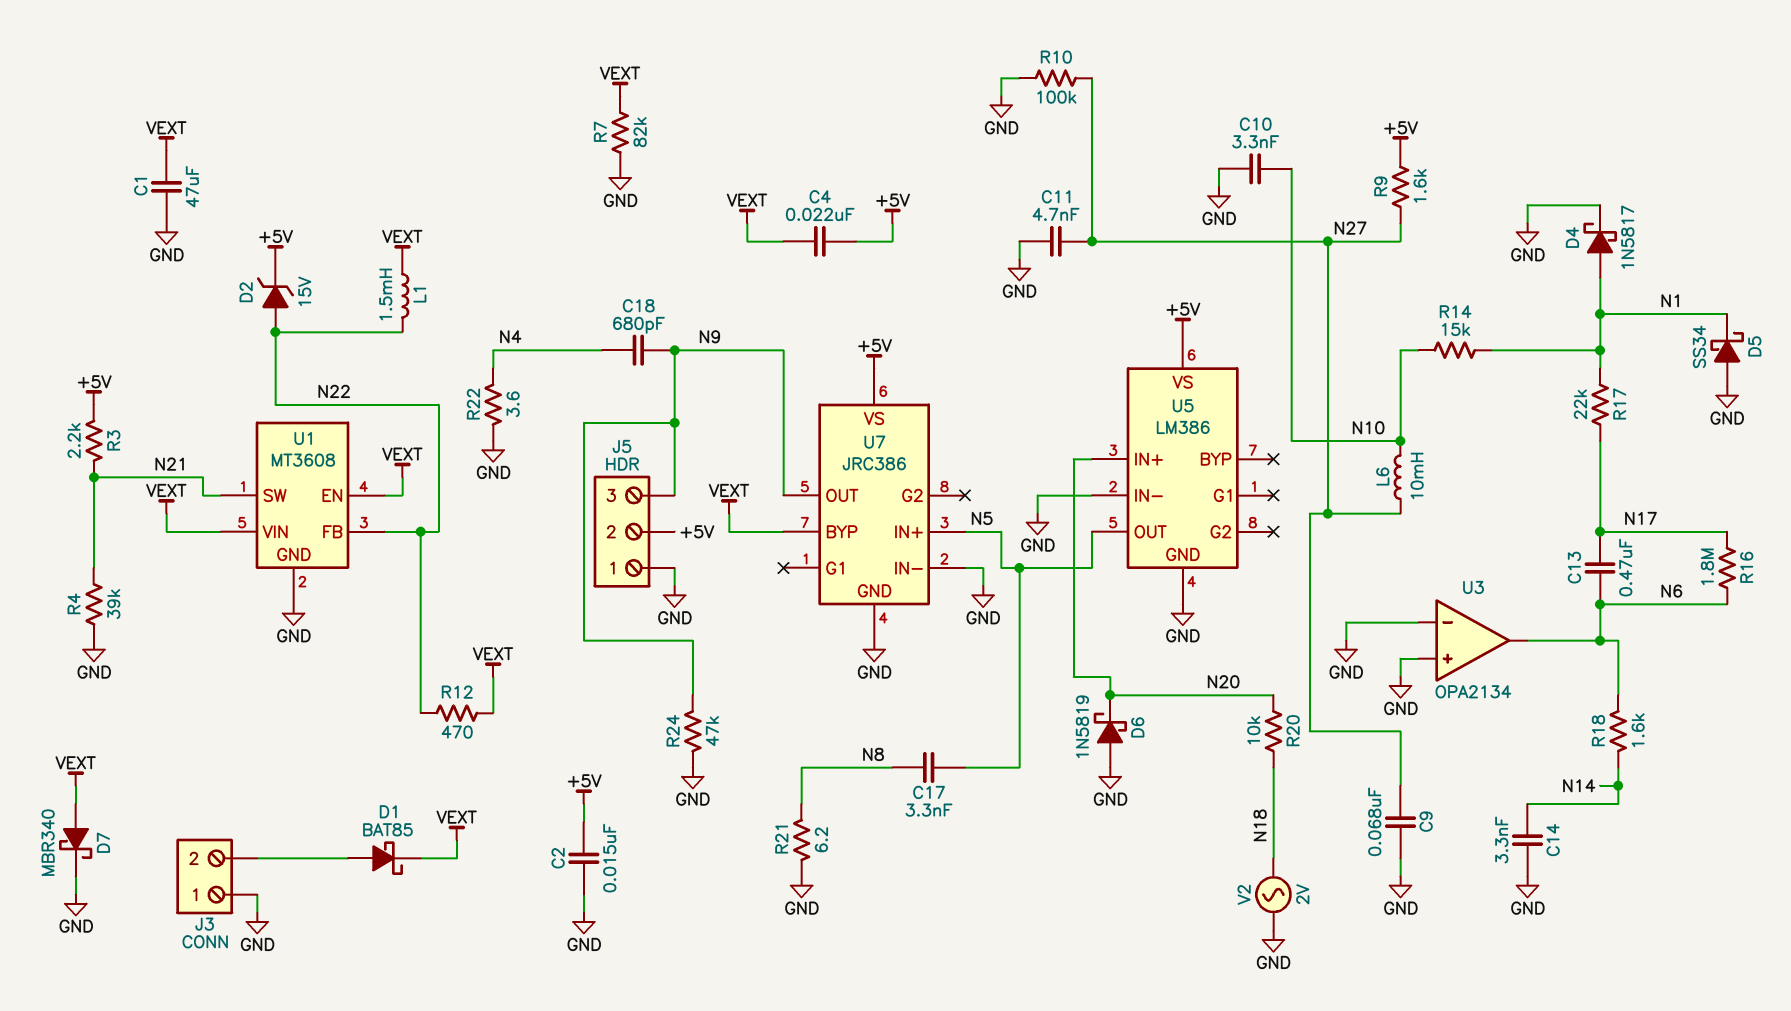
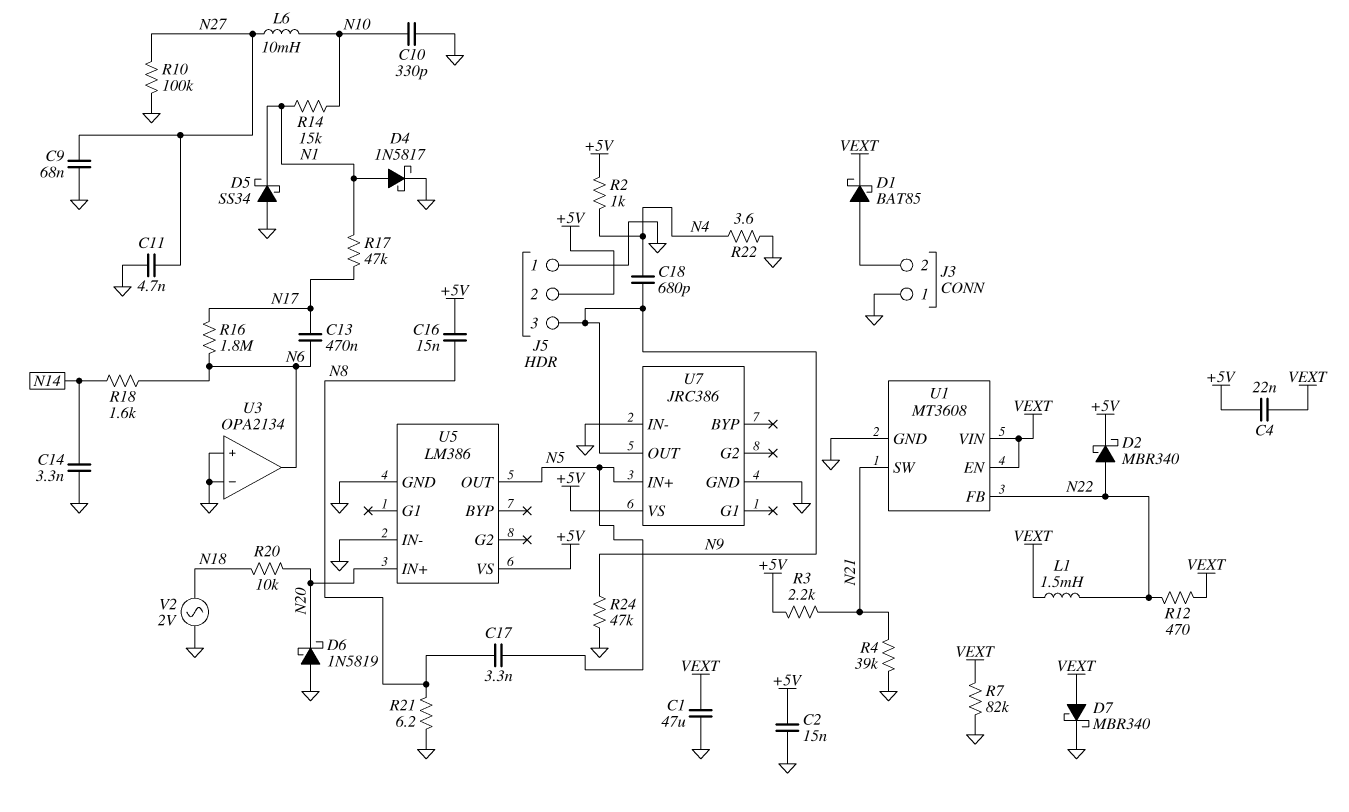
C10: 3.3nF (GND, N10) -> 330pF (GND, N10)
C16: none -> 15nF (+5V, N8)
D2: zener 15V (A N22, K +5V) -> schottky MBR340 (A N22, K +5V)
R2: none -> 1k (+5V, N4)
R9: 1.6k (+5V, N27) -> none
R17: 22k (N1, N17) -> 47k (N1, N17)
U7 pin BYP: VEXT -> none

